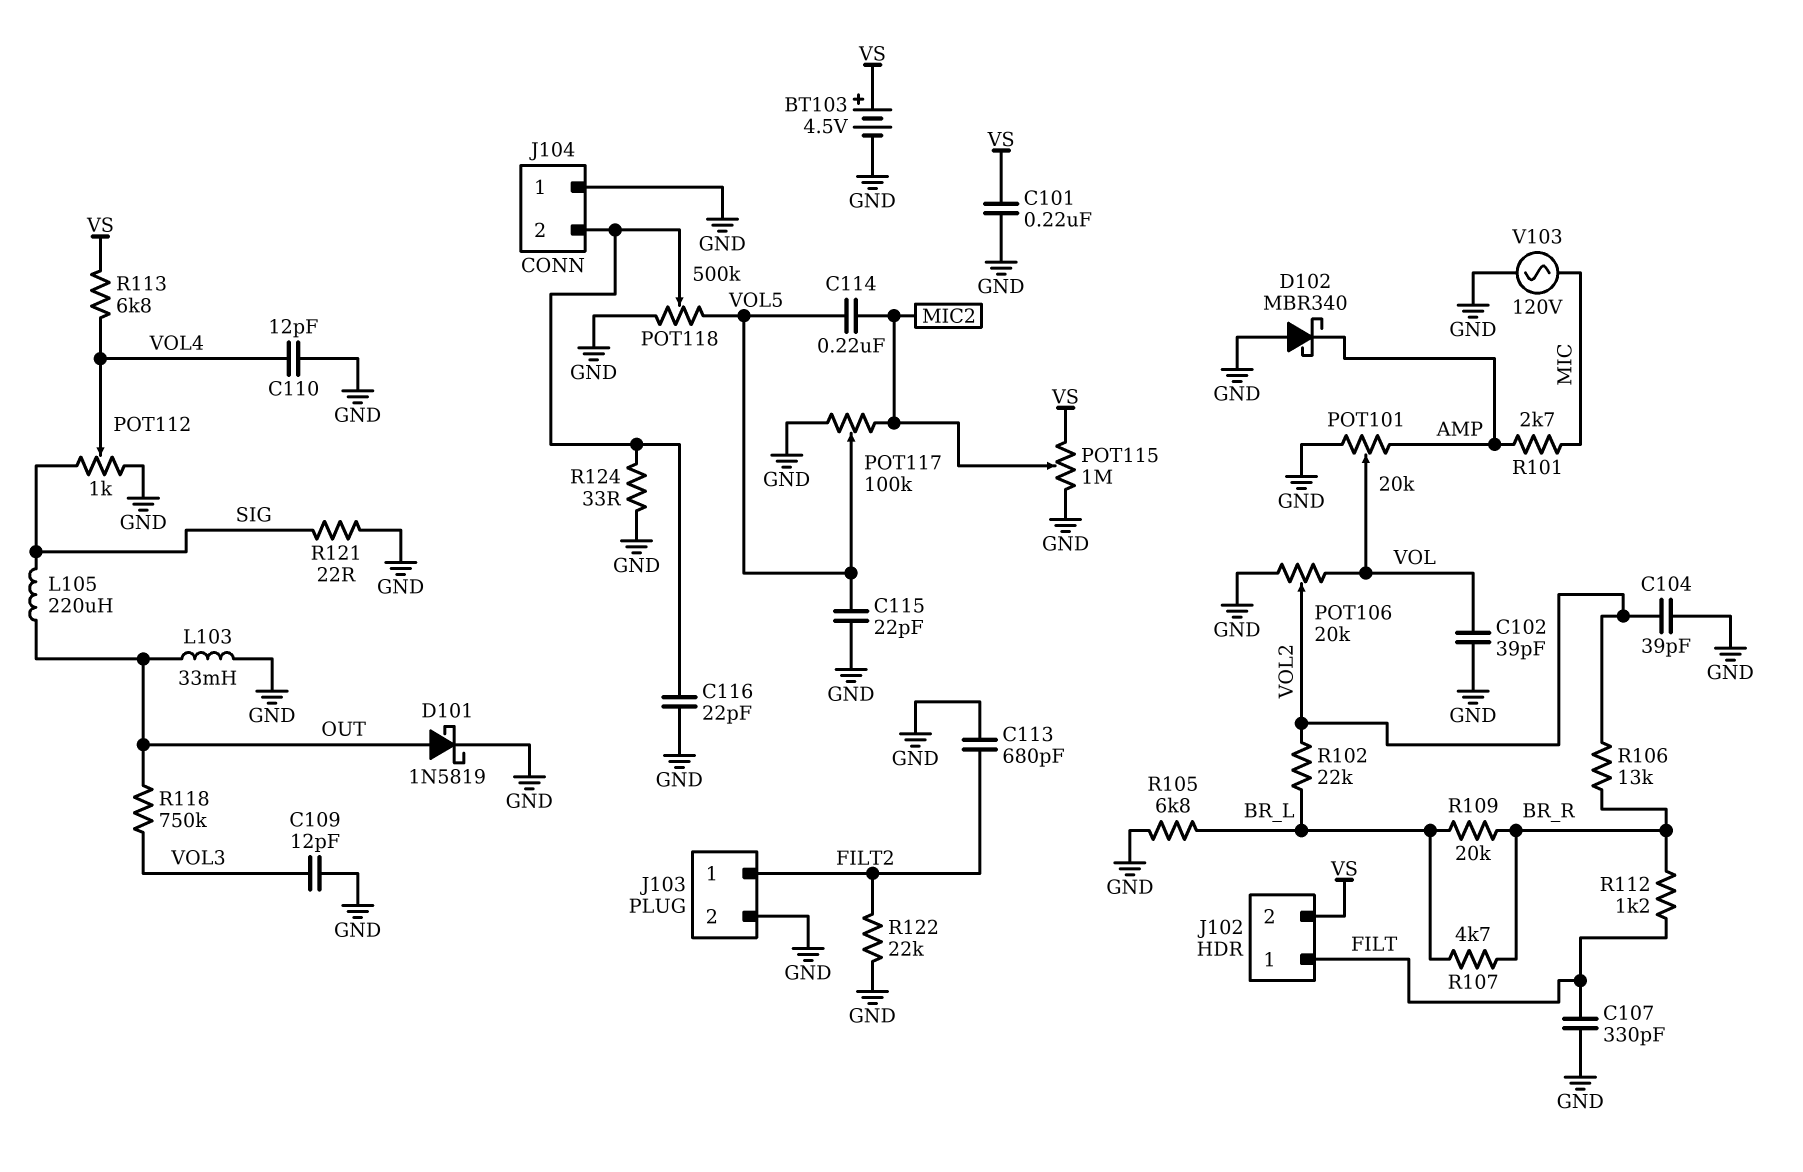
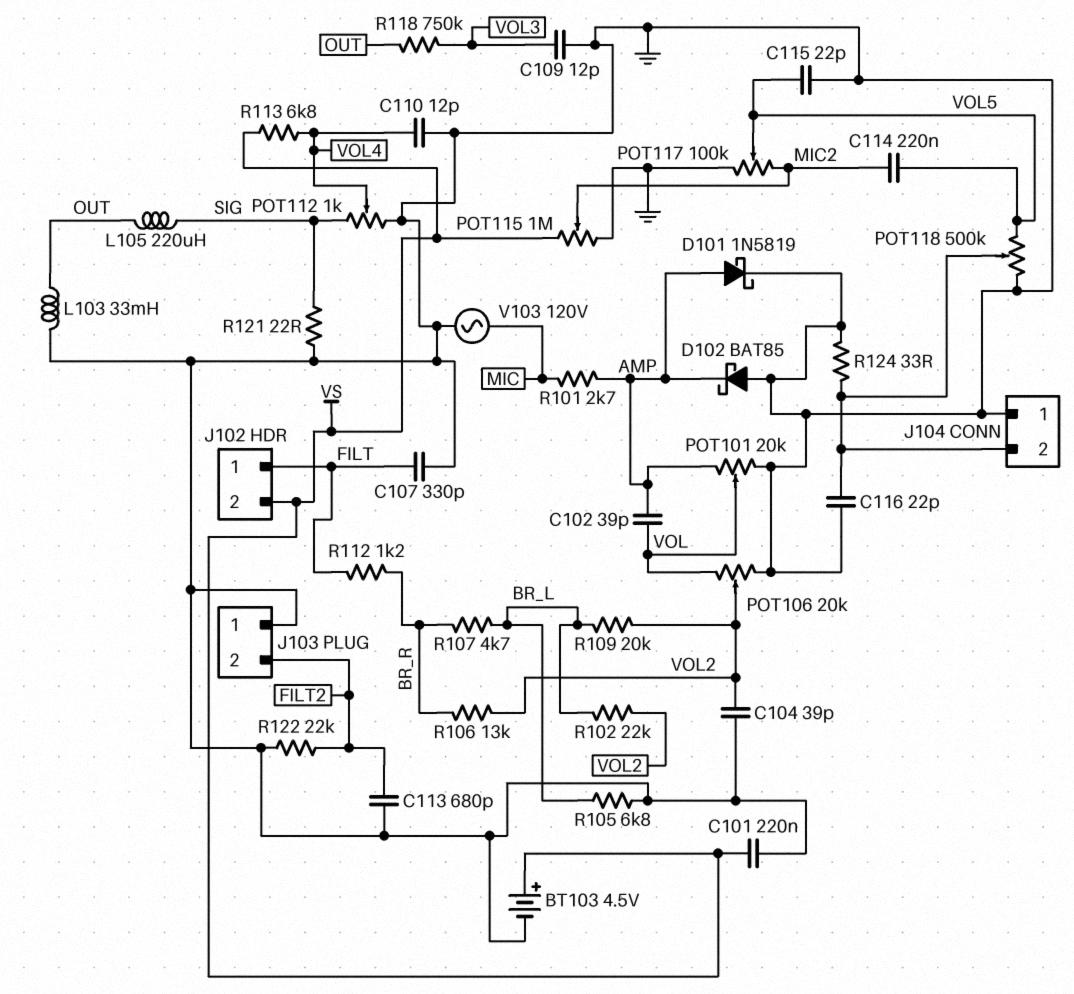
C102: 39pF (GND, VOL) -> 39pF (AMP, VOL)
D101: schottky 1N5819 (A OUT, K GND) -> schottky 1N5819 (A AMP, K GND)
D102: schottky MBR340 (A GND, K AMP) -> schottky BAT85 (A GND, K AMP)
J103 pin 1: FILT2 -> GND
J103 pin 2: GND -> FILT2
R109: 20k (BR_L, BR_R) -> 20k (BR_L, VOL2)

